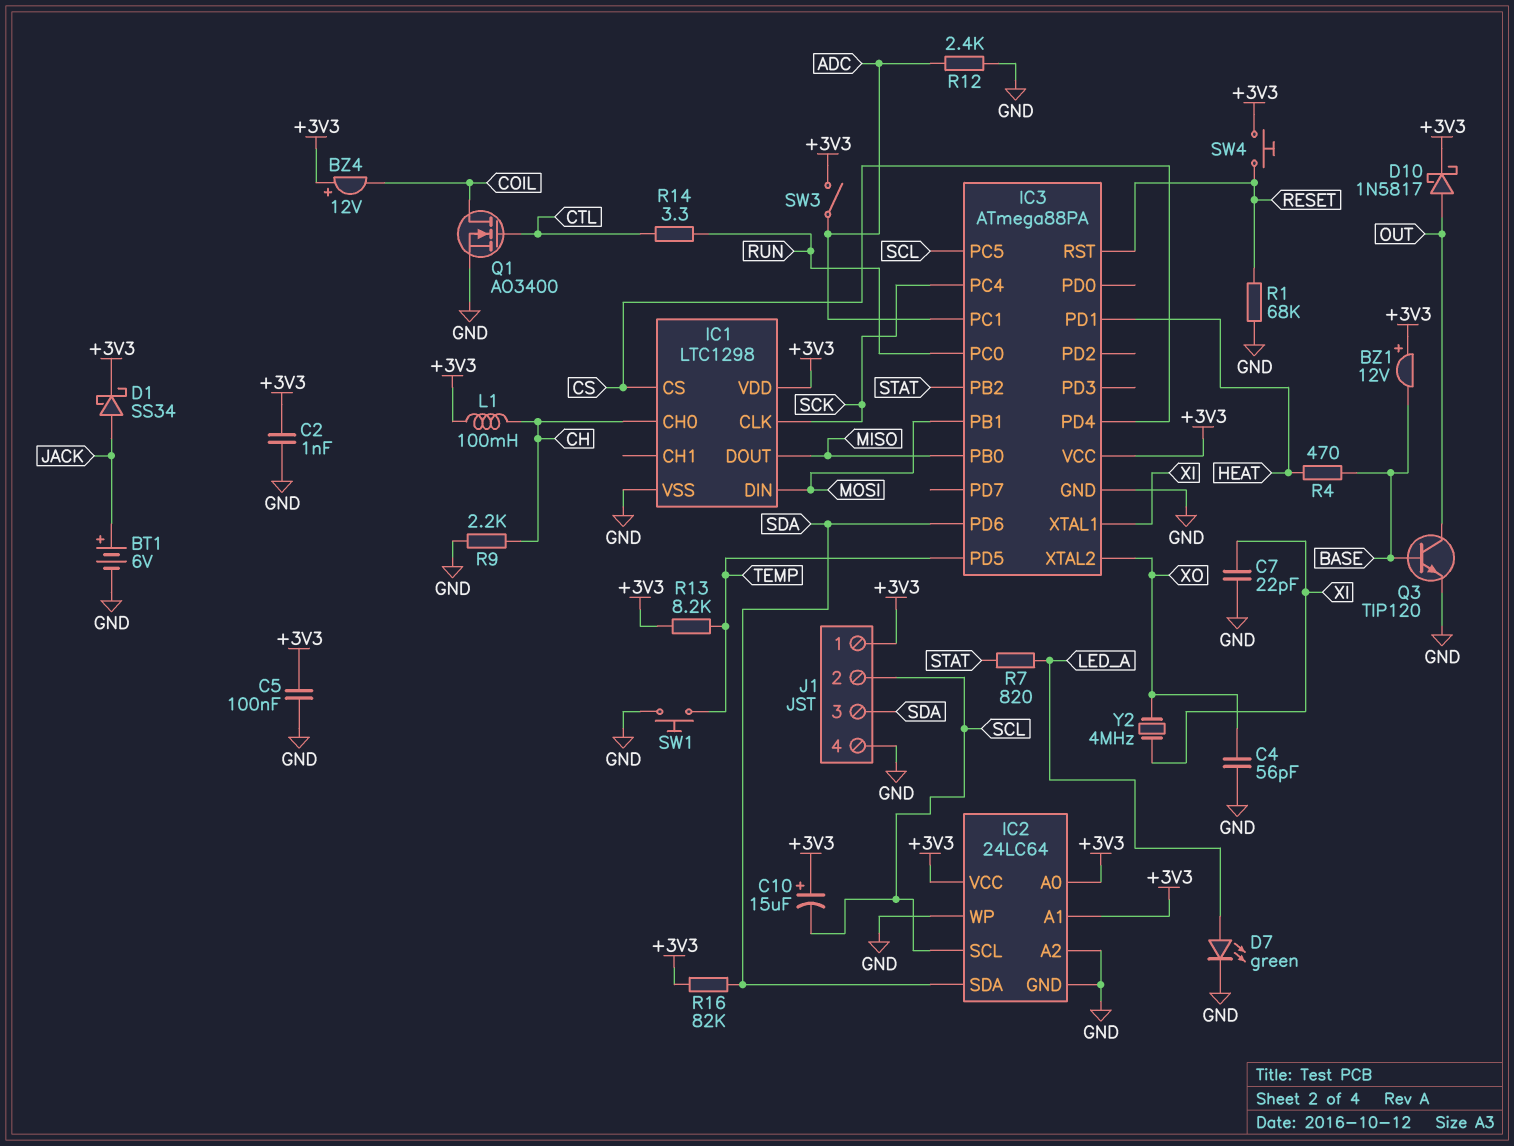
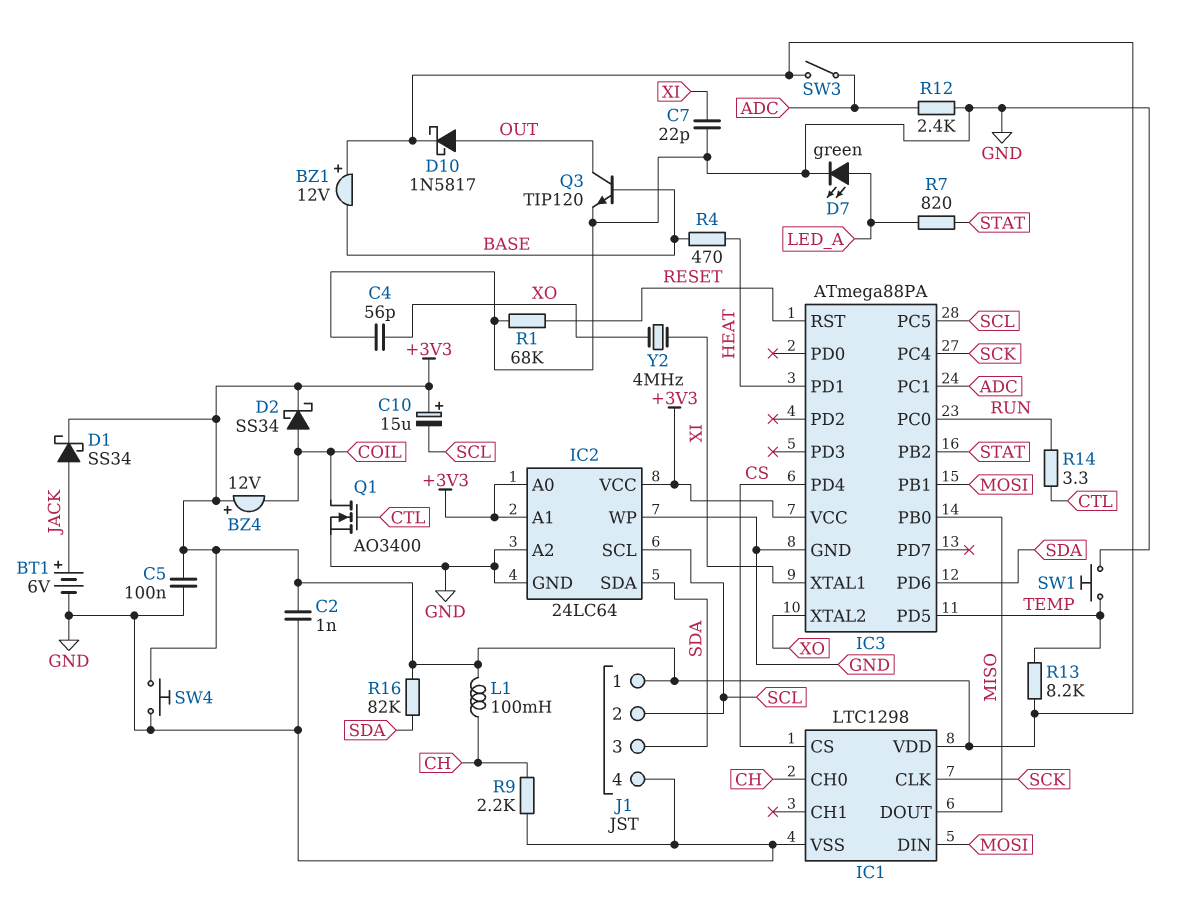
D2: none -> schottky SS34 (A COIL, K +3V3)
SW4: button (+3V3, RESET) -> button (+3V3, GND)

